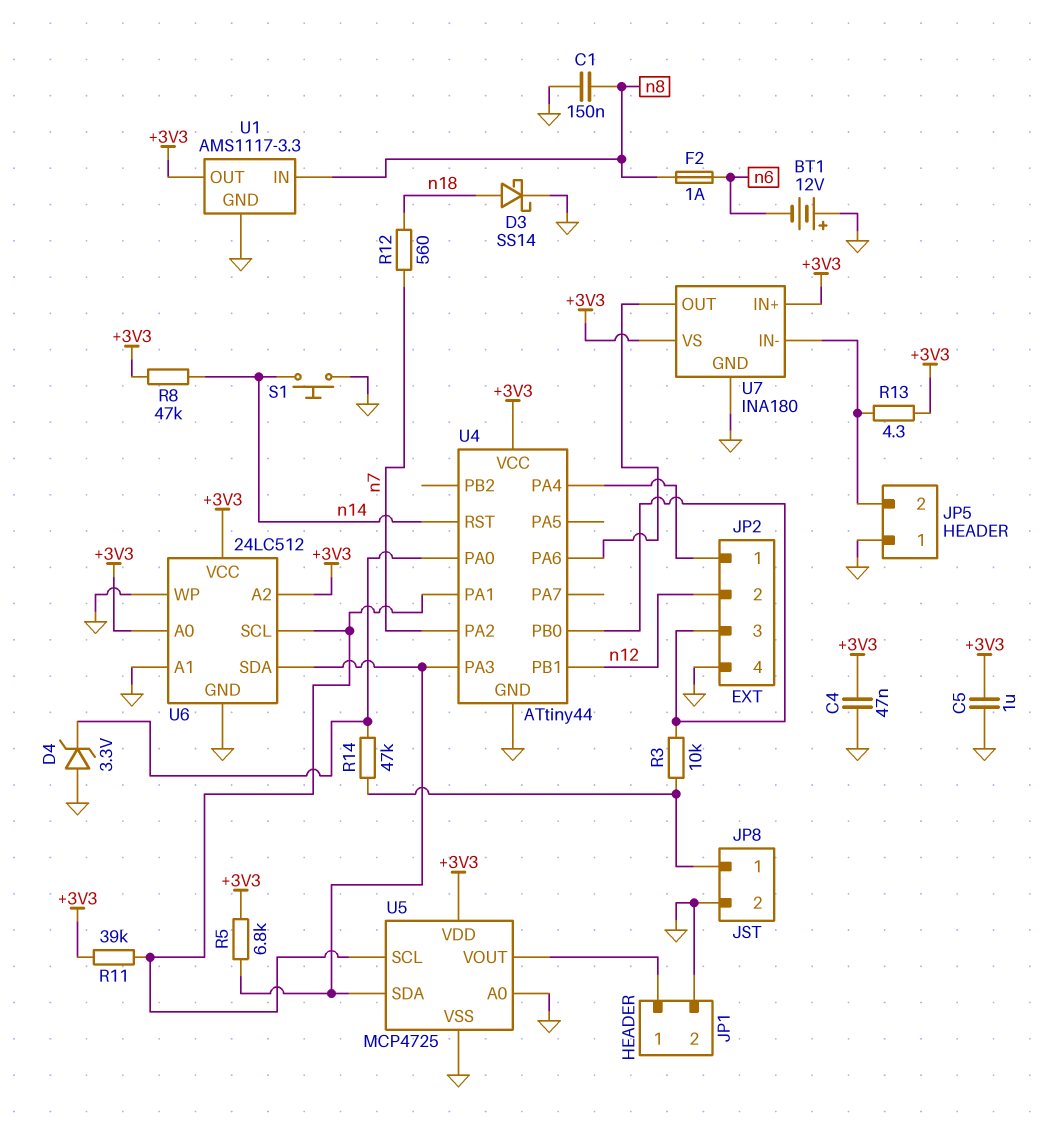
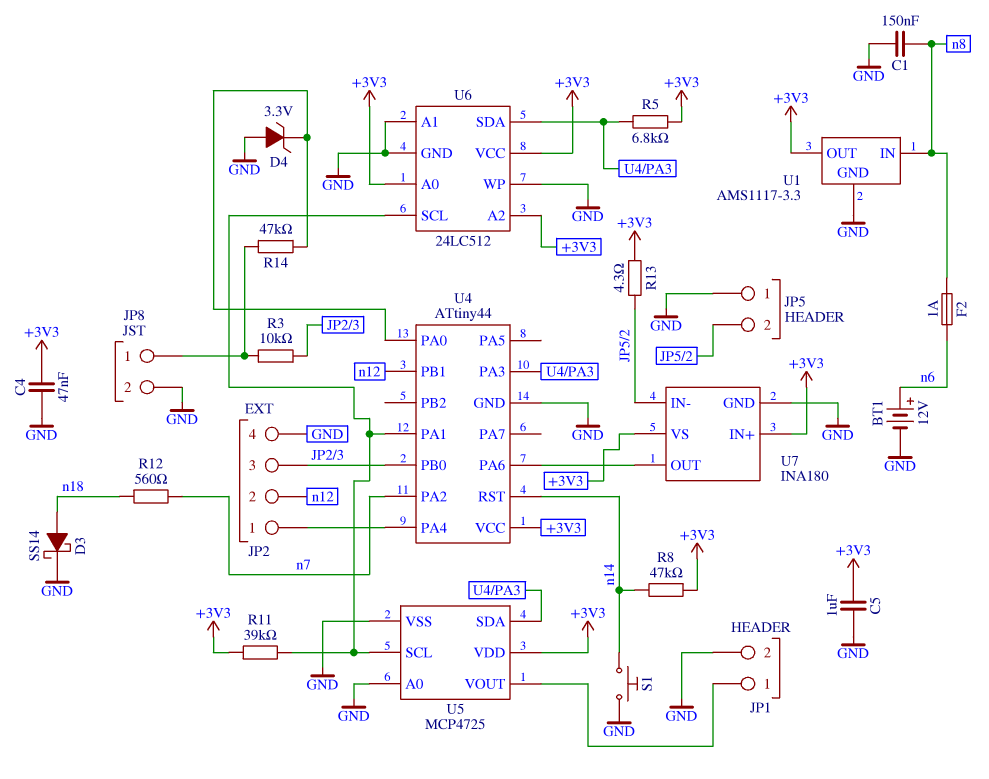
BT1: 12V (plus GND, minus n6) -> 12V (plus n6, minus GND)

